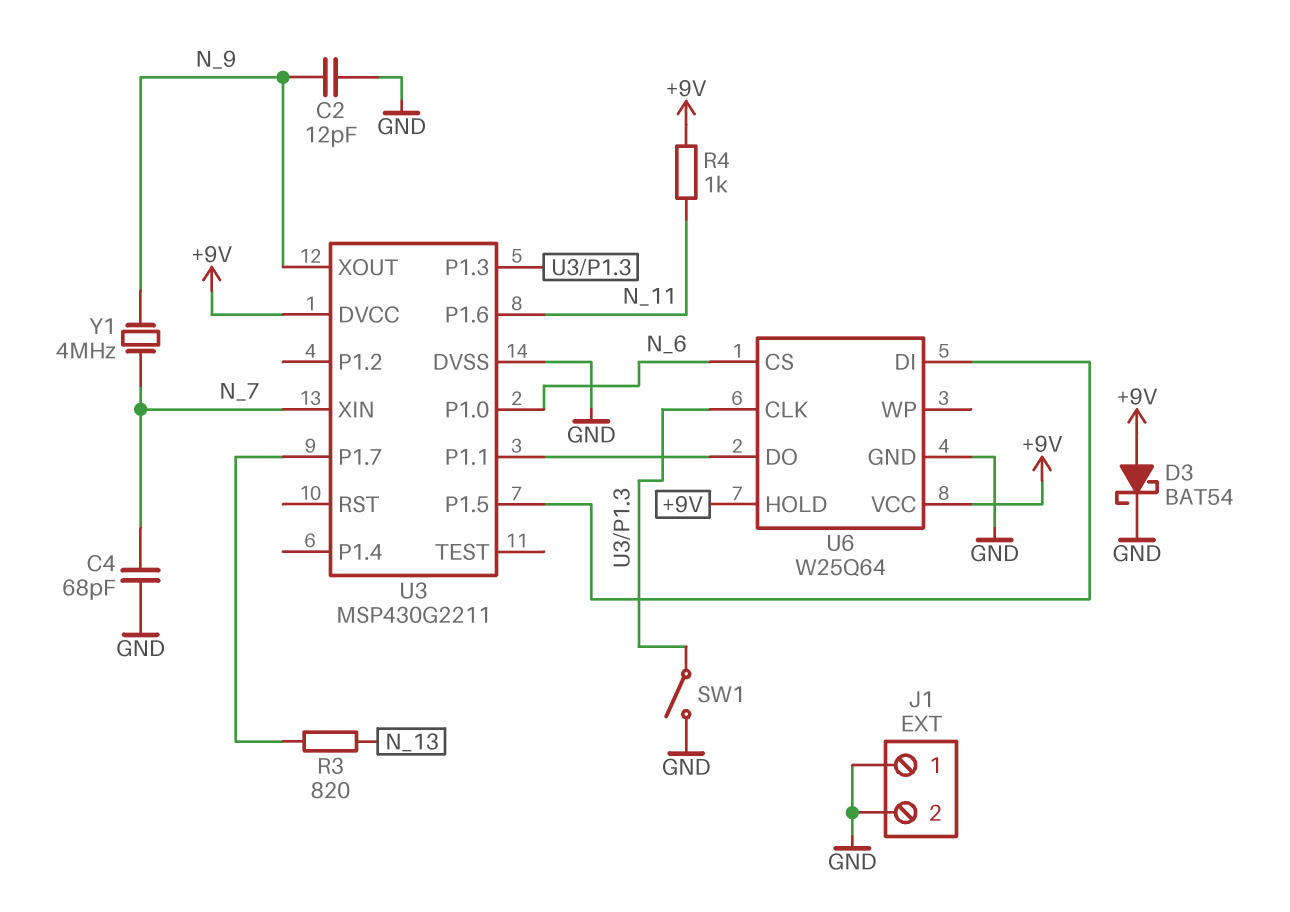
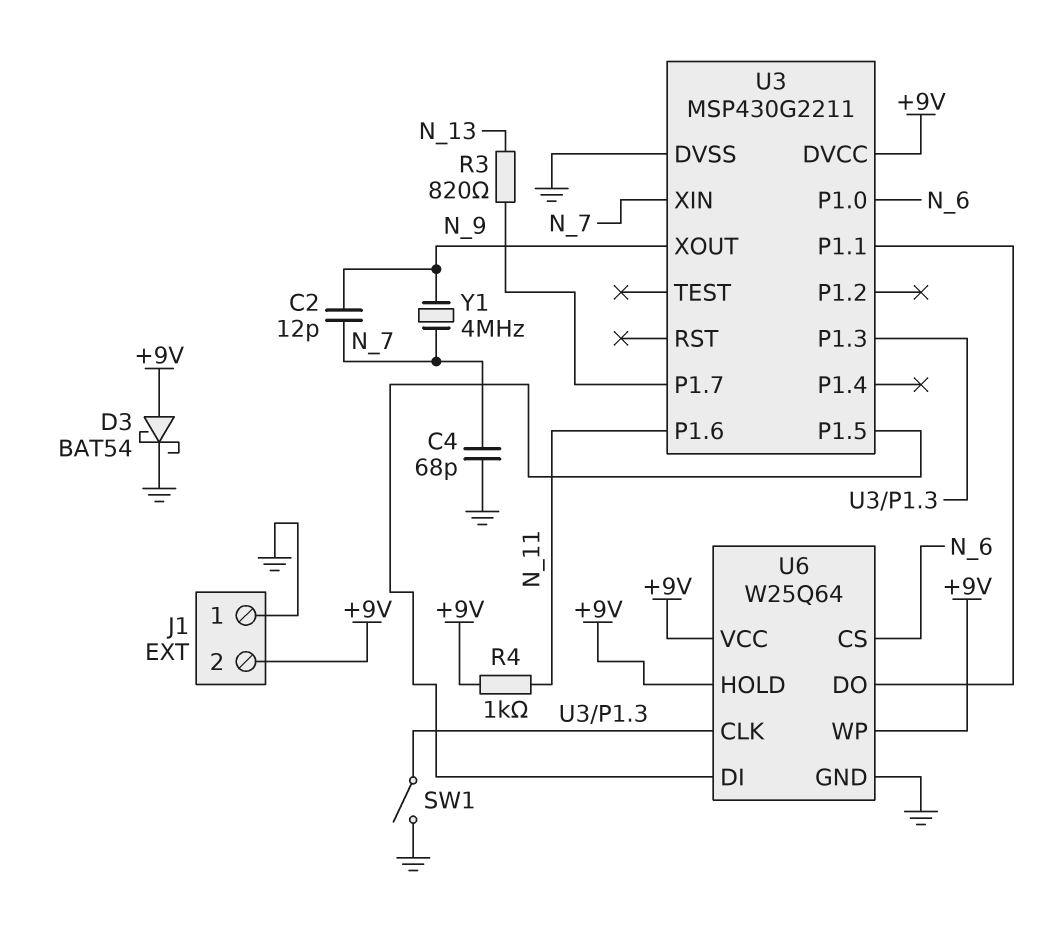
C2: 12pF (GND, N_9) -> 12pF (N_7, N_9)
J1 pin 2: GND -> +9V
U6 pin WP: none -> +9V

